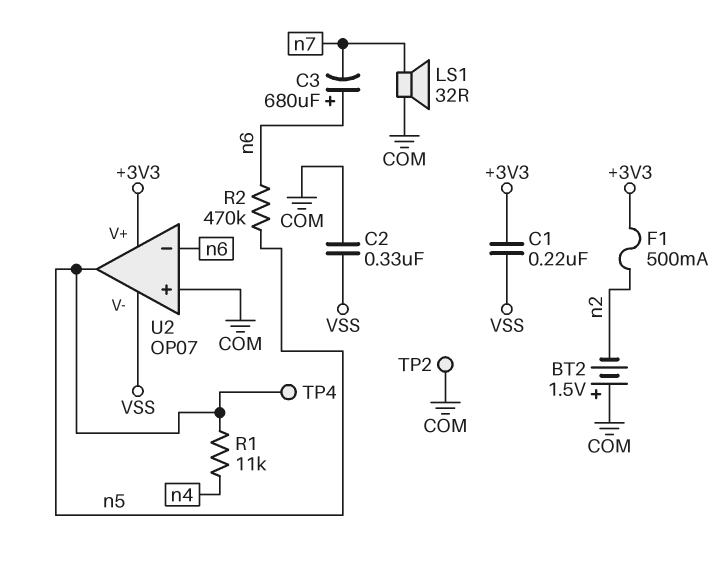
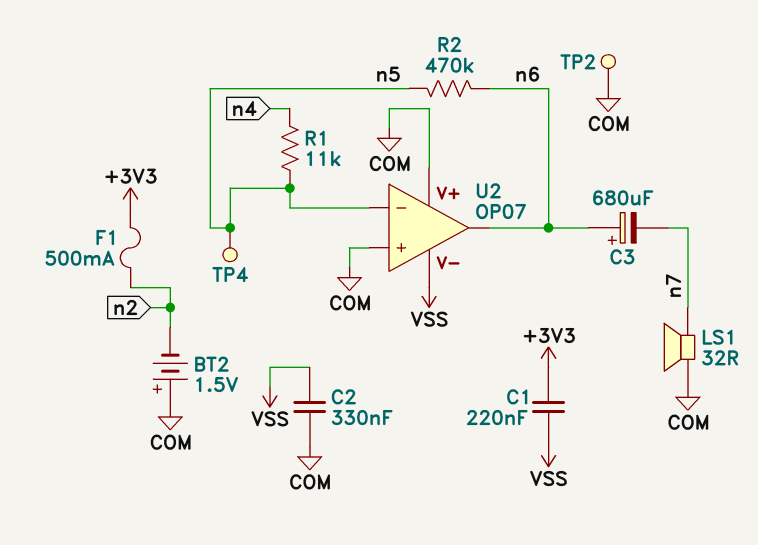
U2 pin V+: +3V3 -> COM
U2 pin in-: n6 -> n5
U2 pin out: n5 -> n6

